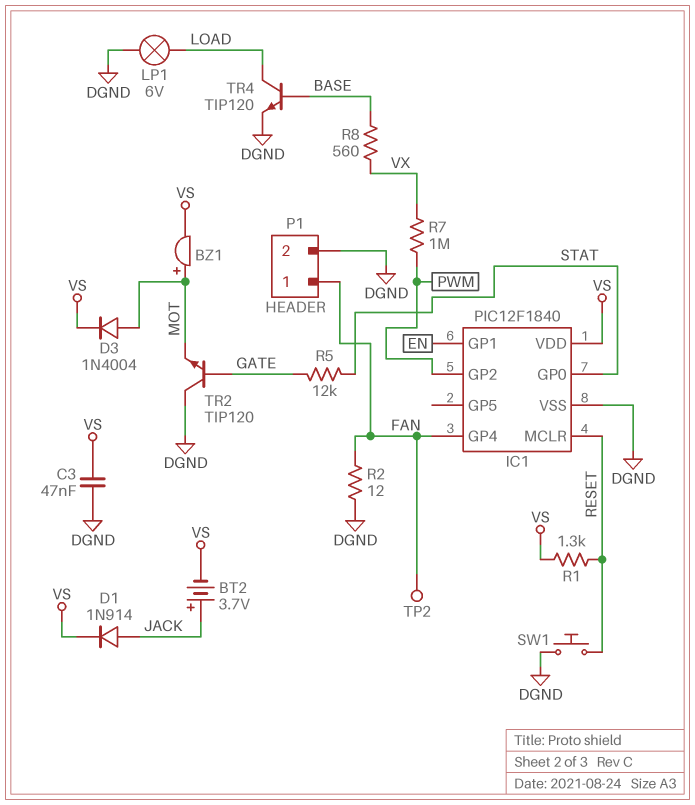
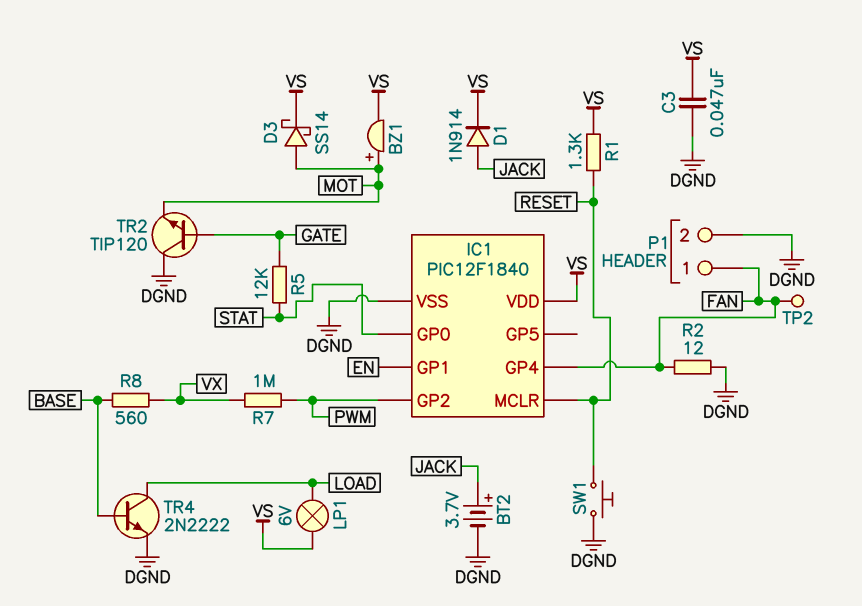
BT2: 3.7V (plus JACK, minus VS) -> 3.7V (plus JACK, minus DGND)
D3: diode 1N4004 (A MOT, K VS) -> schottky SS14 (A MOT, K VS)
LP1: lamp 6V (DGND, LOAD) -> lamp 6V (LOAD, VS)
TR4: NPN TIP120 (B BASE, C LOAD, E DGND) -> NPN 2N2222 (B BASE, C LOAD, E DGND)

